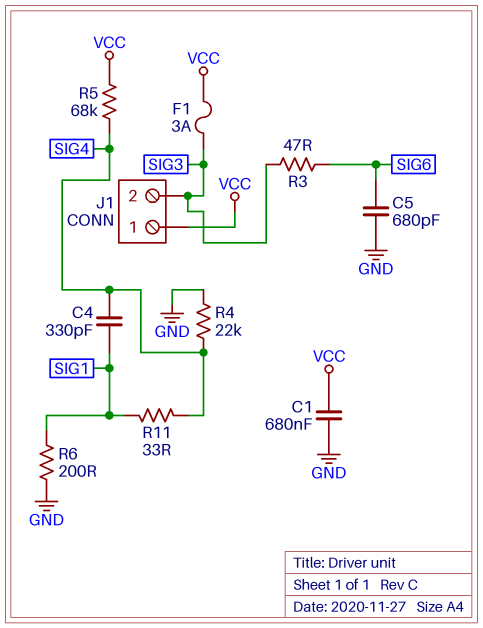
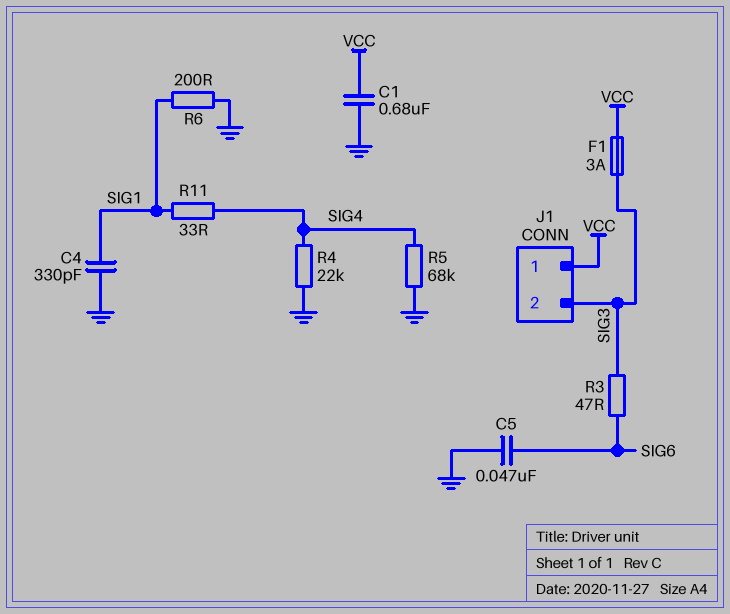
C4: 330pF (SIG1, SIG4) -> 330pF (GND, SIG1)
C5: 680pF (GND, SIG6) -> 47nF (GND, SIG6)
R5: 68k (SIG4, VCC) -> 68k (GND, SIG4)

